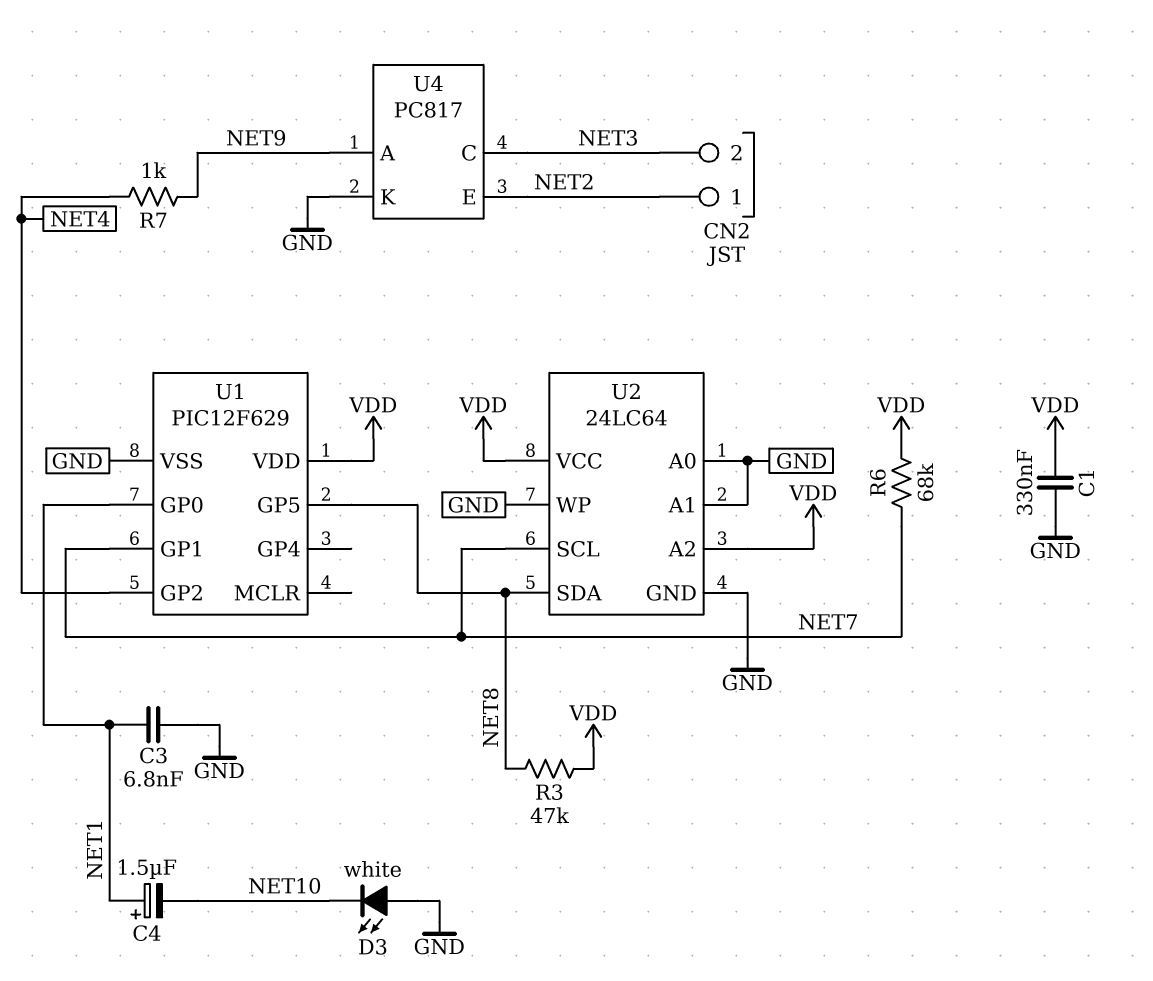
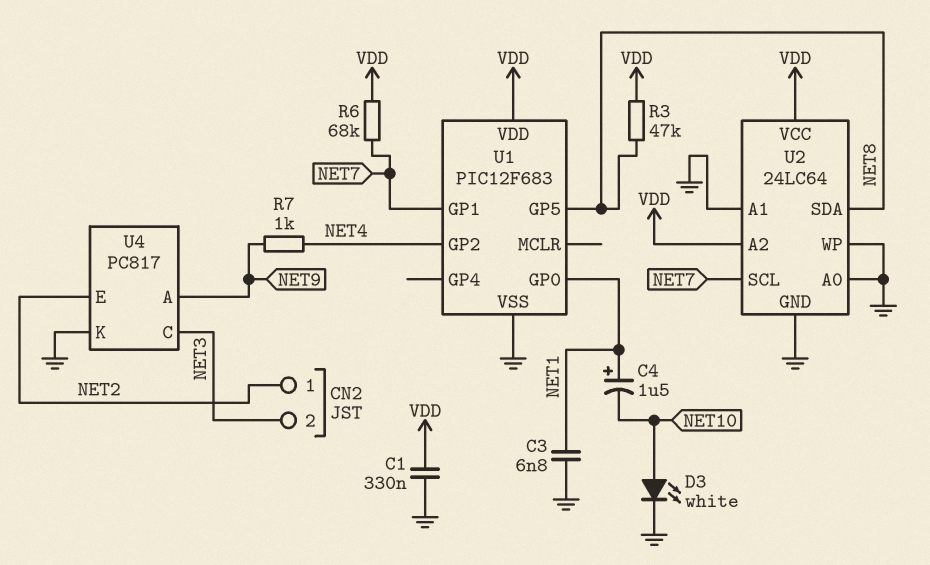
D3: LED white (A GND, K NET10) -> LED white (A NET10, K GND)
U1: PIC12F629 -> PIC12F683

